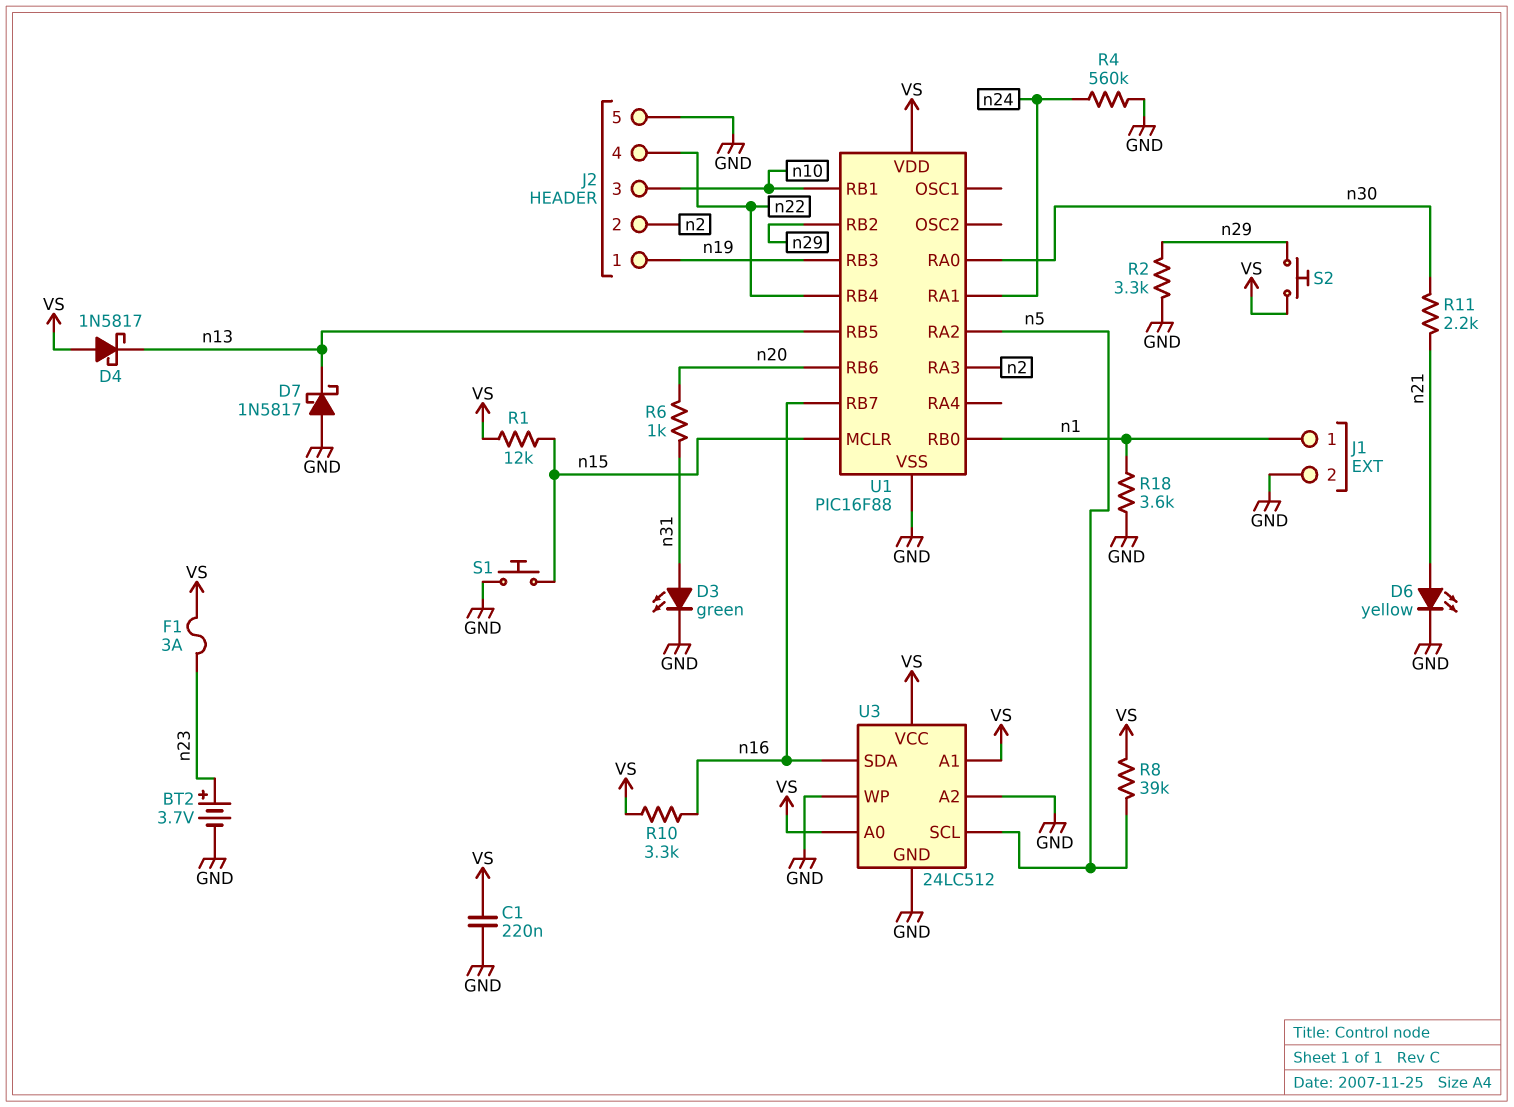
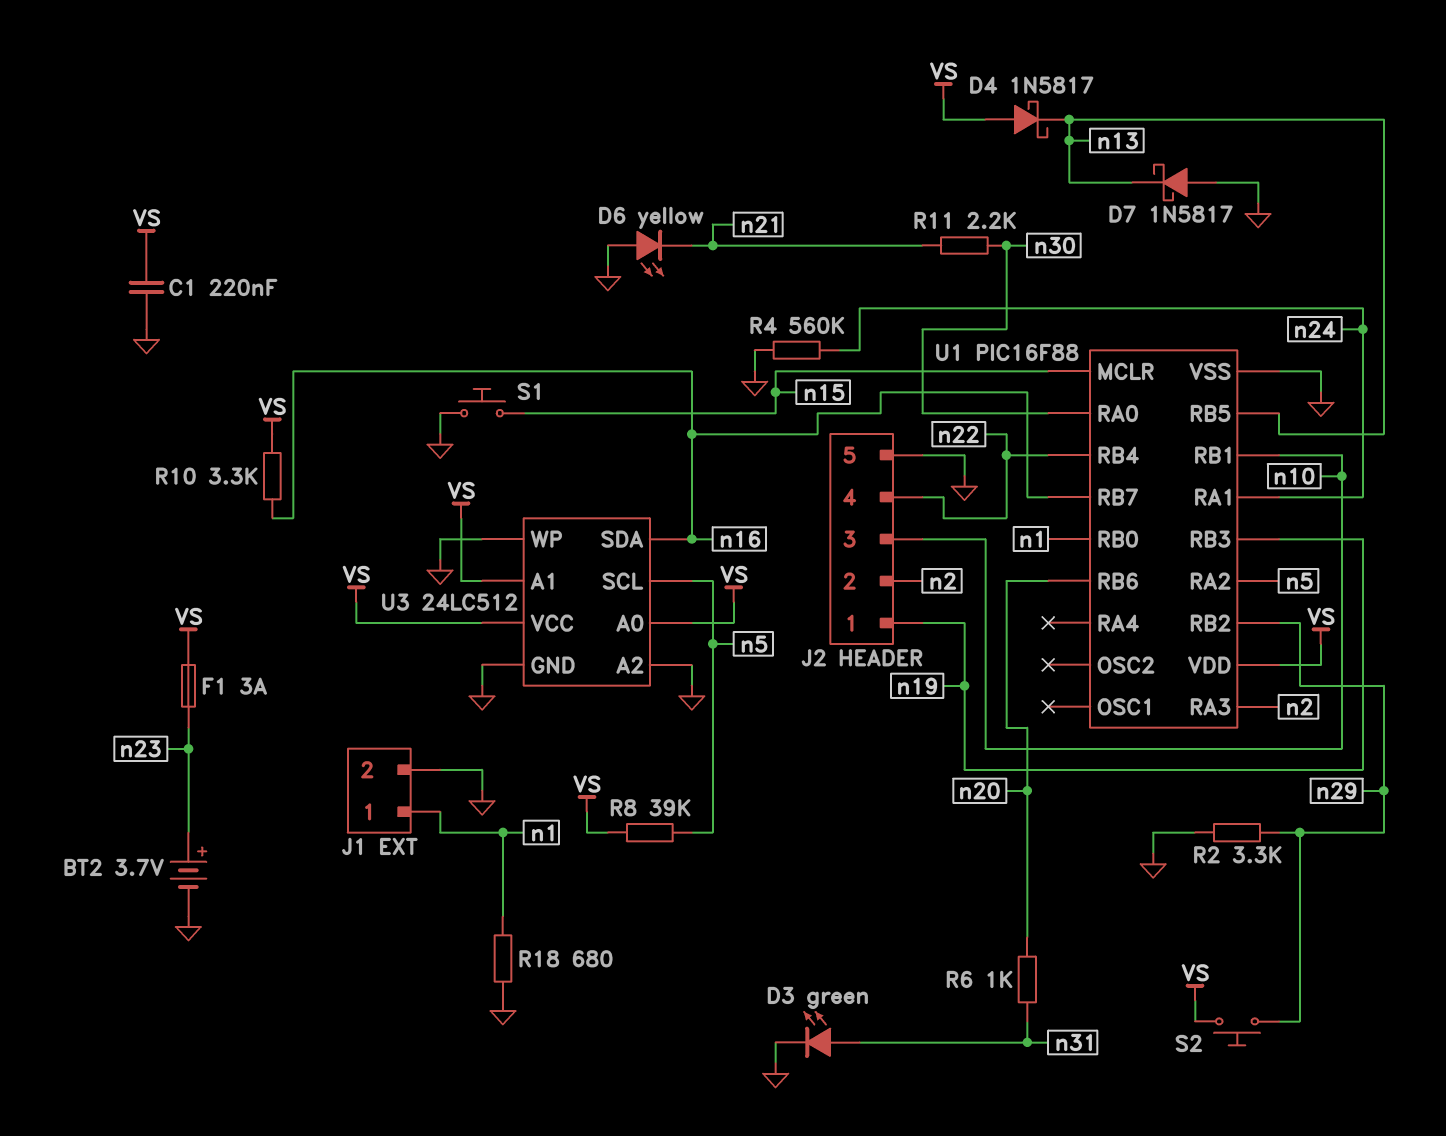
D6: LED yellow (A n21, K GND) -> LED yellow (A GND, K n21)
R1: 12k (VS, n15) -> none
R18: 3.6k (GND, n1) -> 680 (GND, n1)

